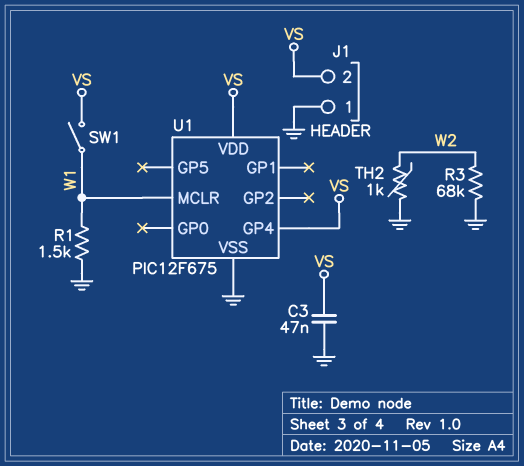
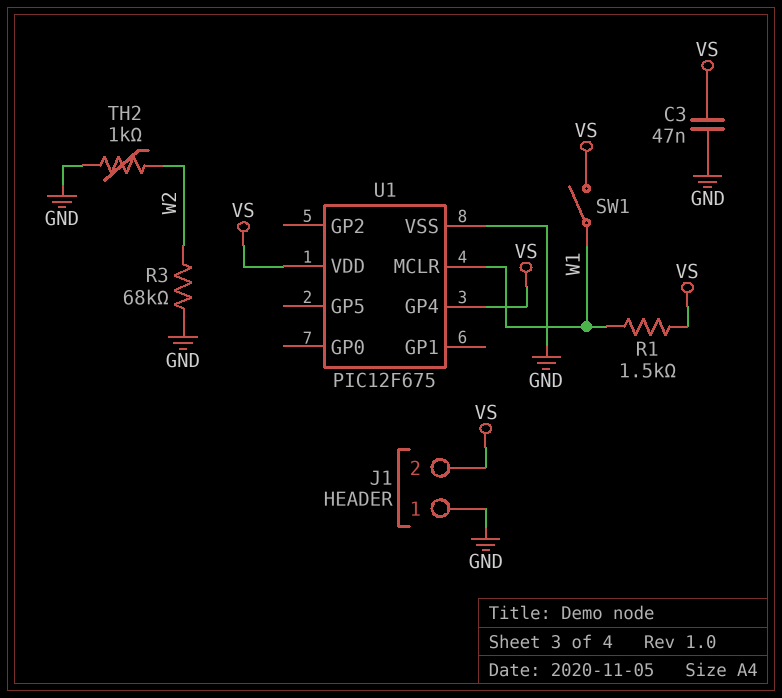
R1: 1.5k (GND, W1) -> 1.5k (VS, W1)

